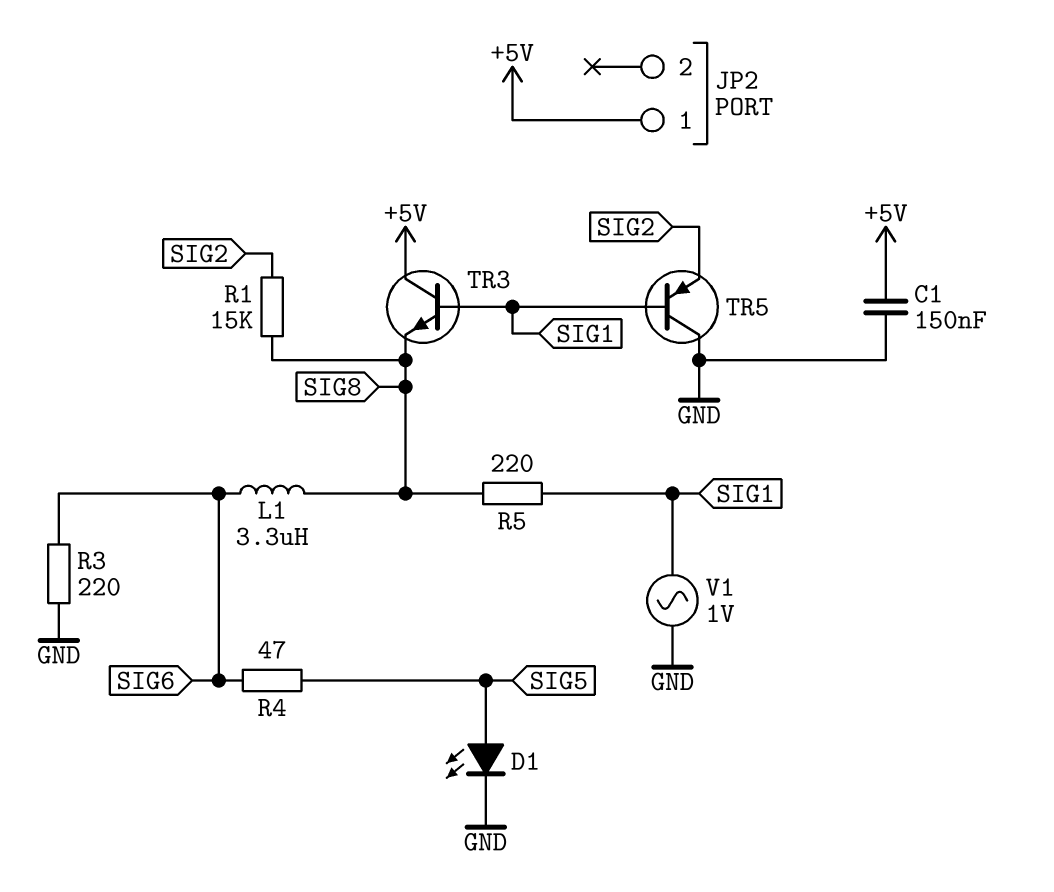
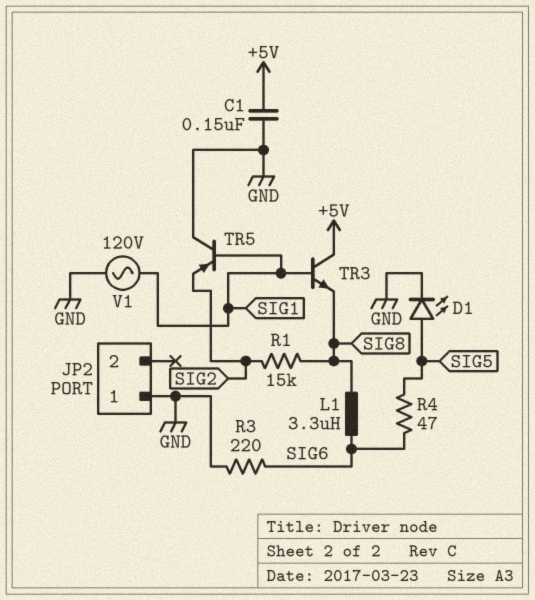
JP2 pin 1: +5V -> GND
R5: 220 (SIG1, SIG8) -> none
V1: AC 1V (GND, SIG1) -> AC 120V (GND, SIG1)

